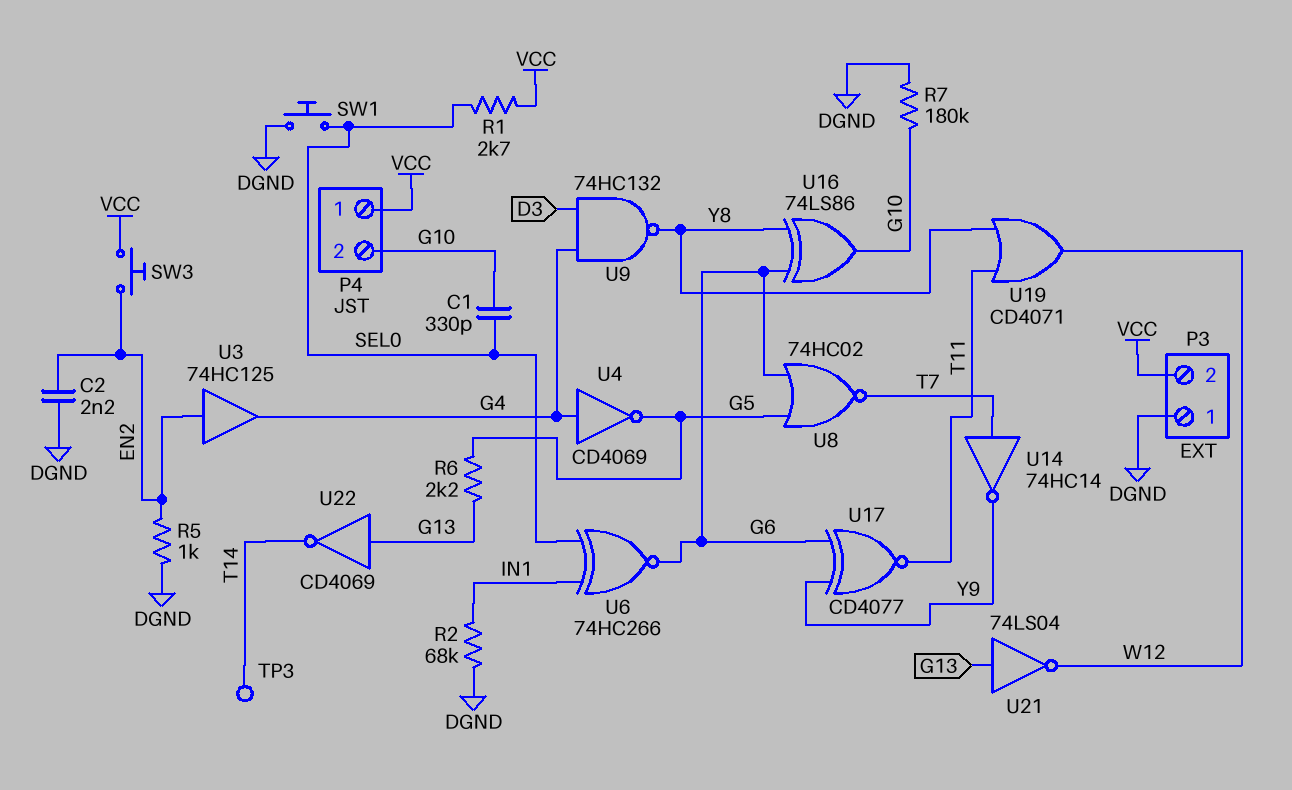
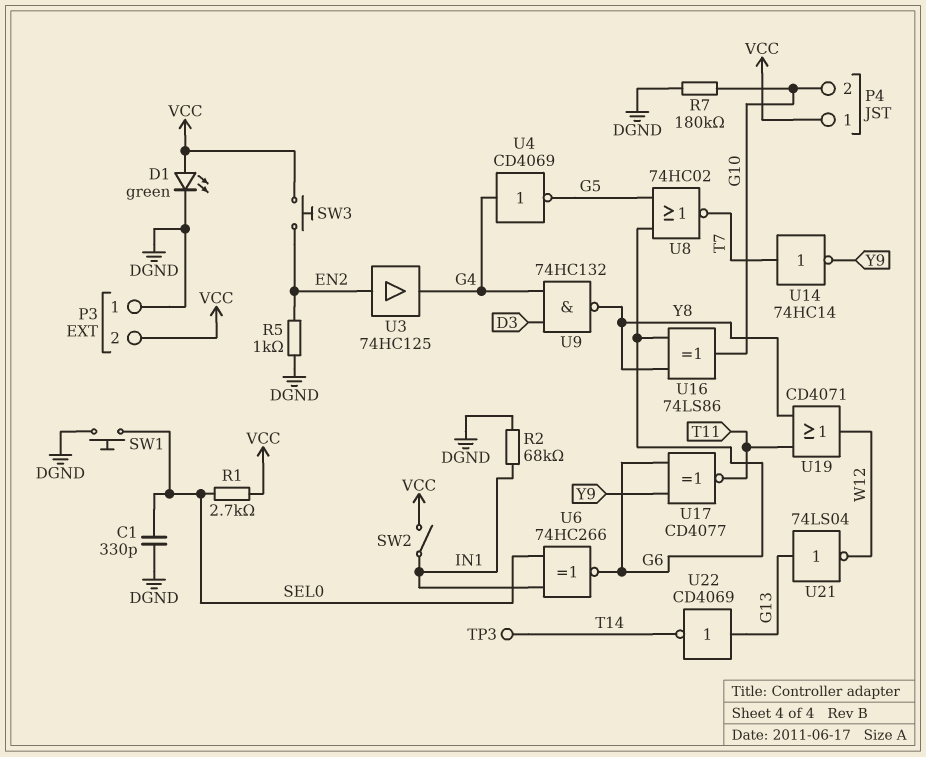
C1: 330pF (G10, SEL0) -> 330pF (DGND, SEL0)
C2: 2.2nF (DGND, EN2) -> none
D1: none -> LED green (A VCC, K DGND)
R6: 2.2k (G5, G13) -> none
SW2: none -> switch (IN1, VCC)

